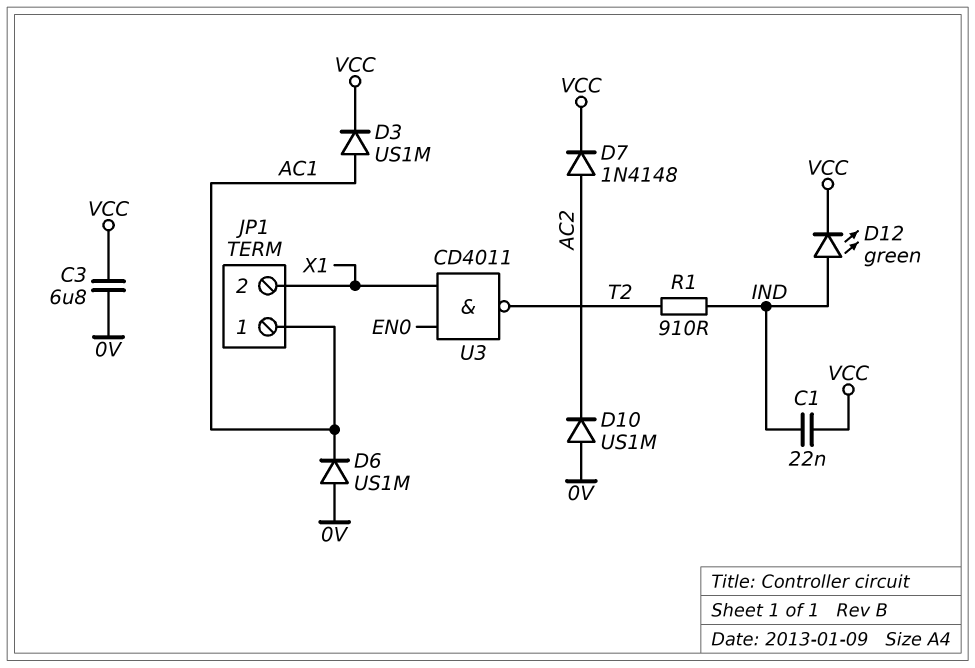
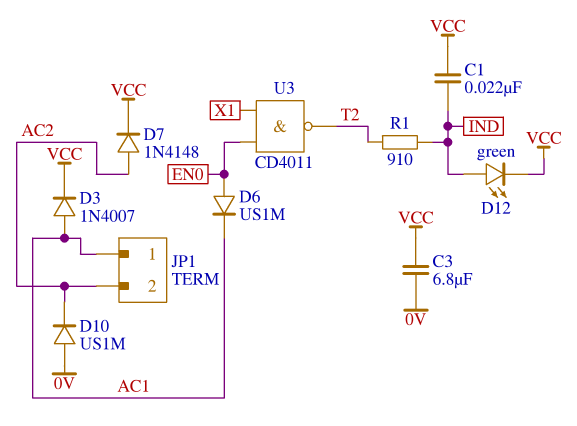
D3: diode US1M (A AC1, K VCC) -> diode 1N4007 (A AC1, K VCC)
D6: diode US1M (A 0V, K AC1) -> diode US1M (A EN0, K AC1)
JP1 pin 2: X1 -> AC2

